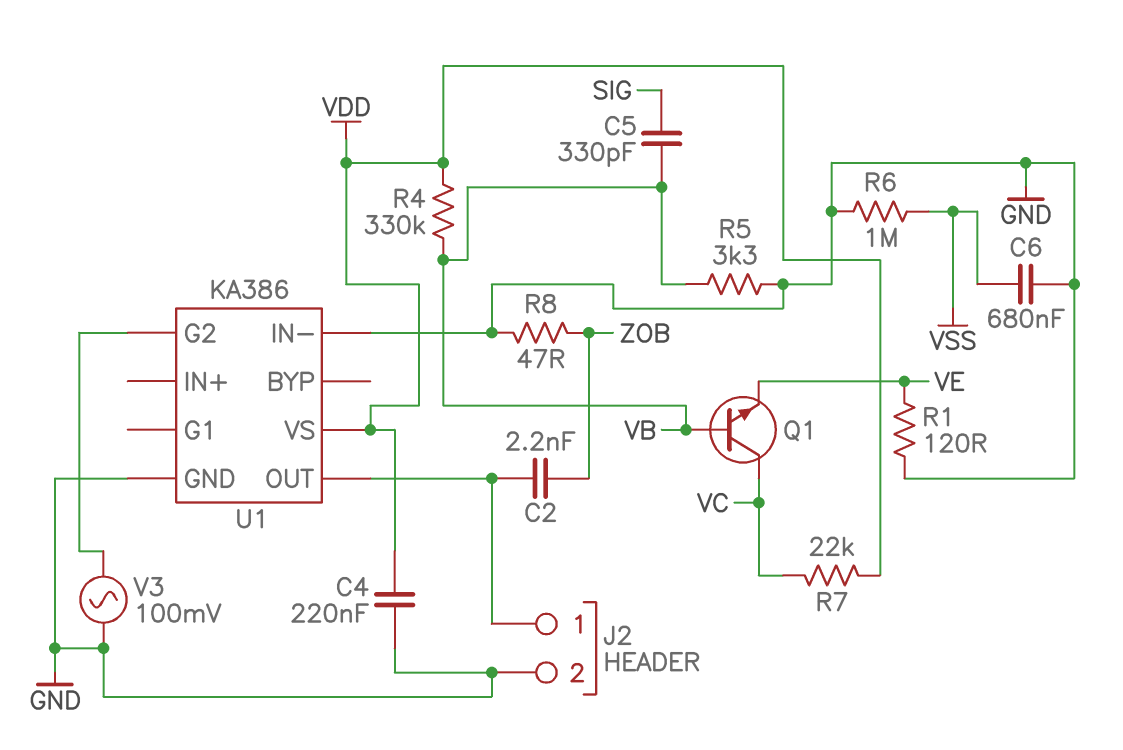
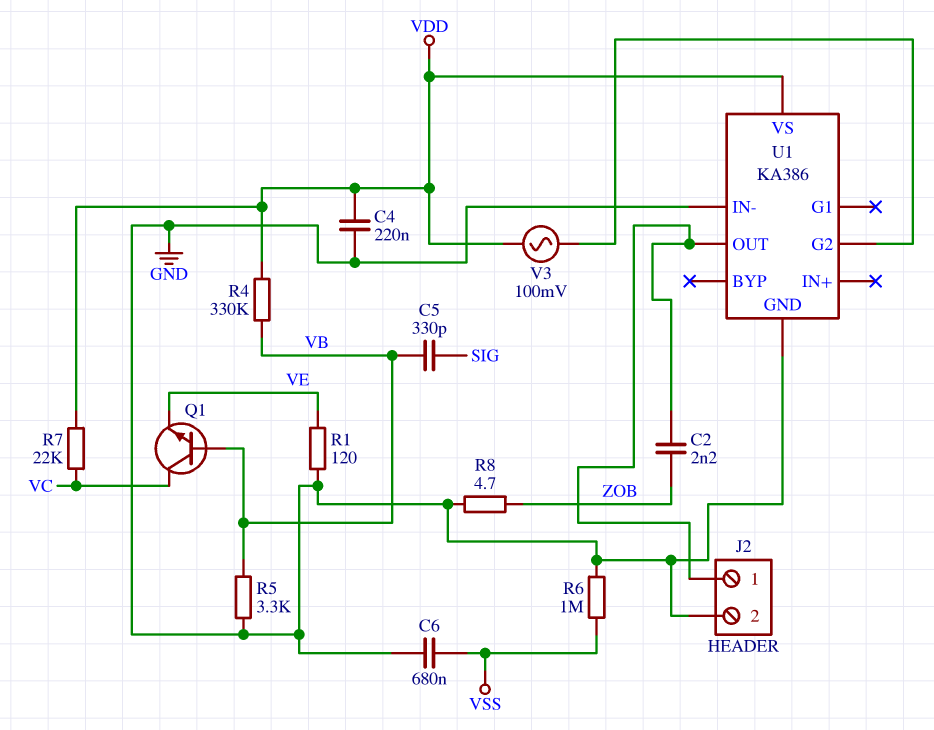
R8: 47 (GND, ZOB) -> 4.7 (GND, ZOB)
V3: AC 100mV (GND, U1/G2) -> AC 100mV (U1/G2, VDD)

